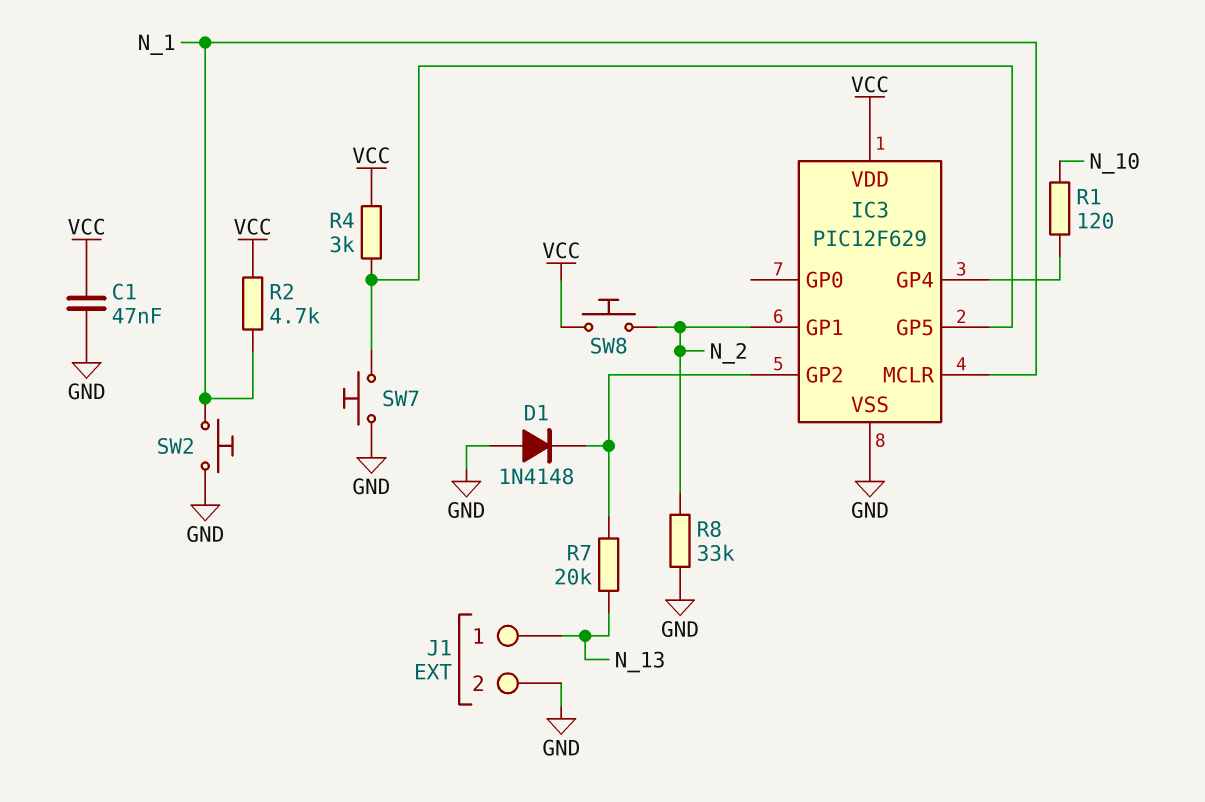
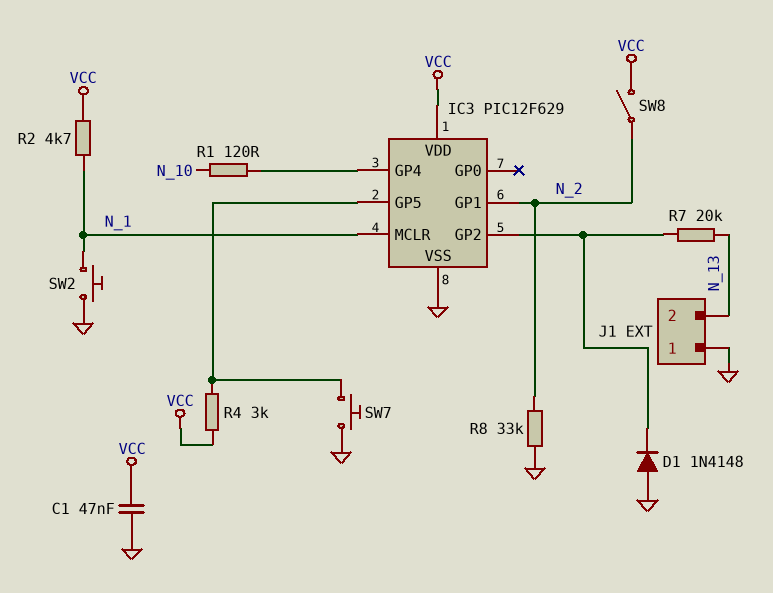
J1 pin 1: N_13 -> GND
J1 pin 2: GND -> N_13
SW8: button (N_2, VCC) -> switch (N_2, VCC)

